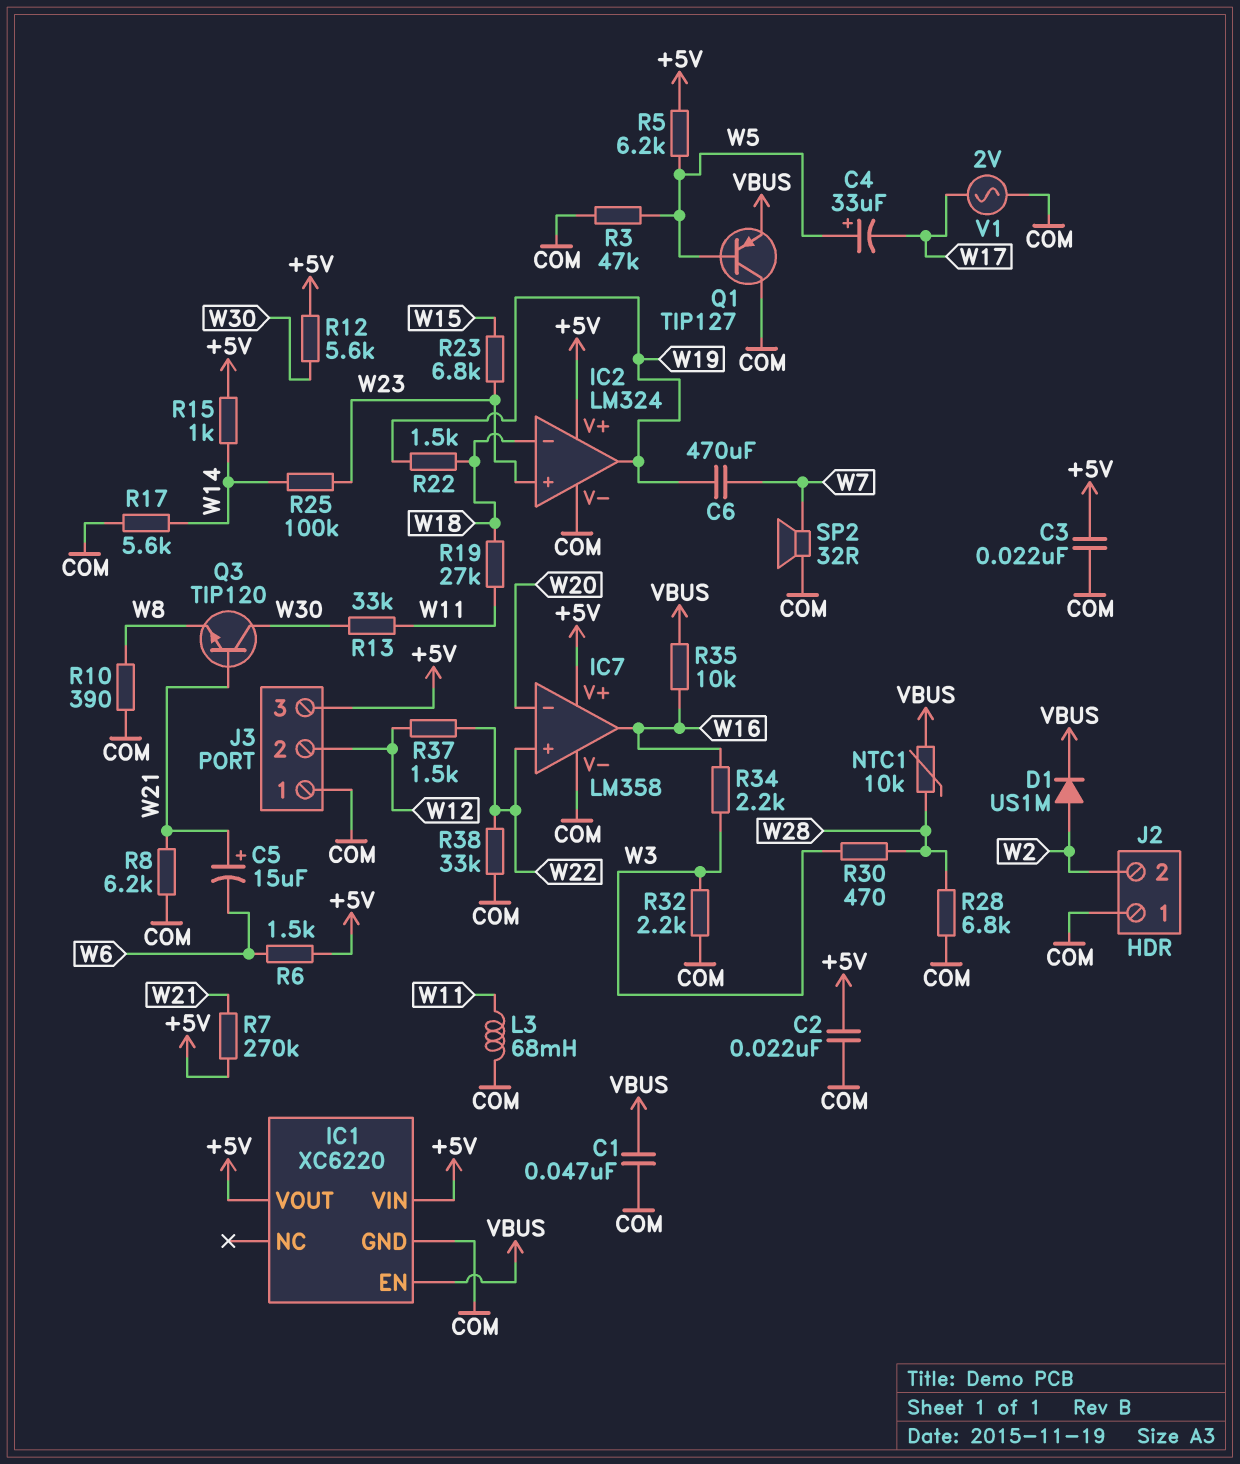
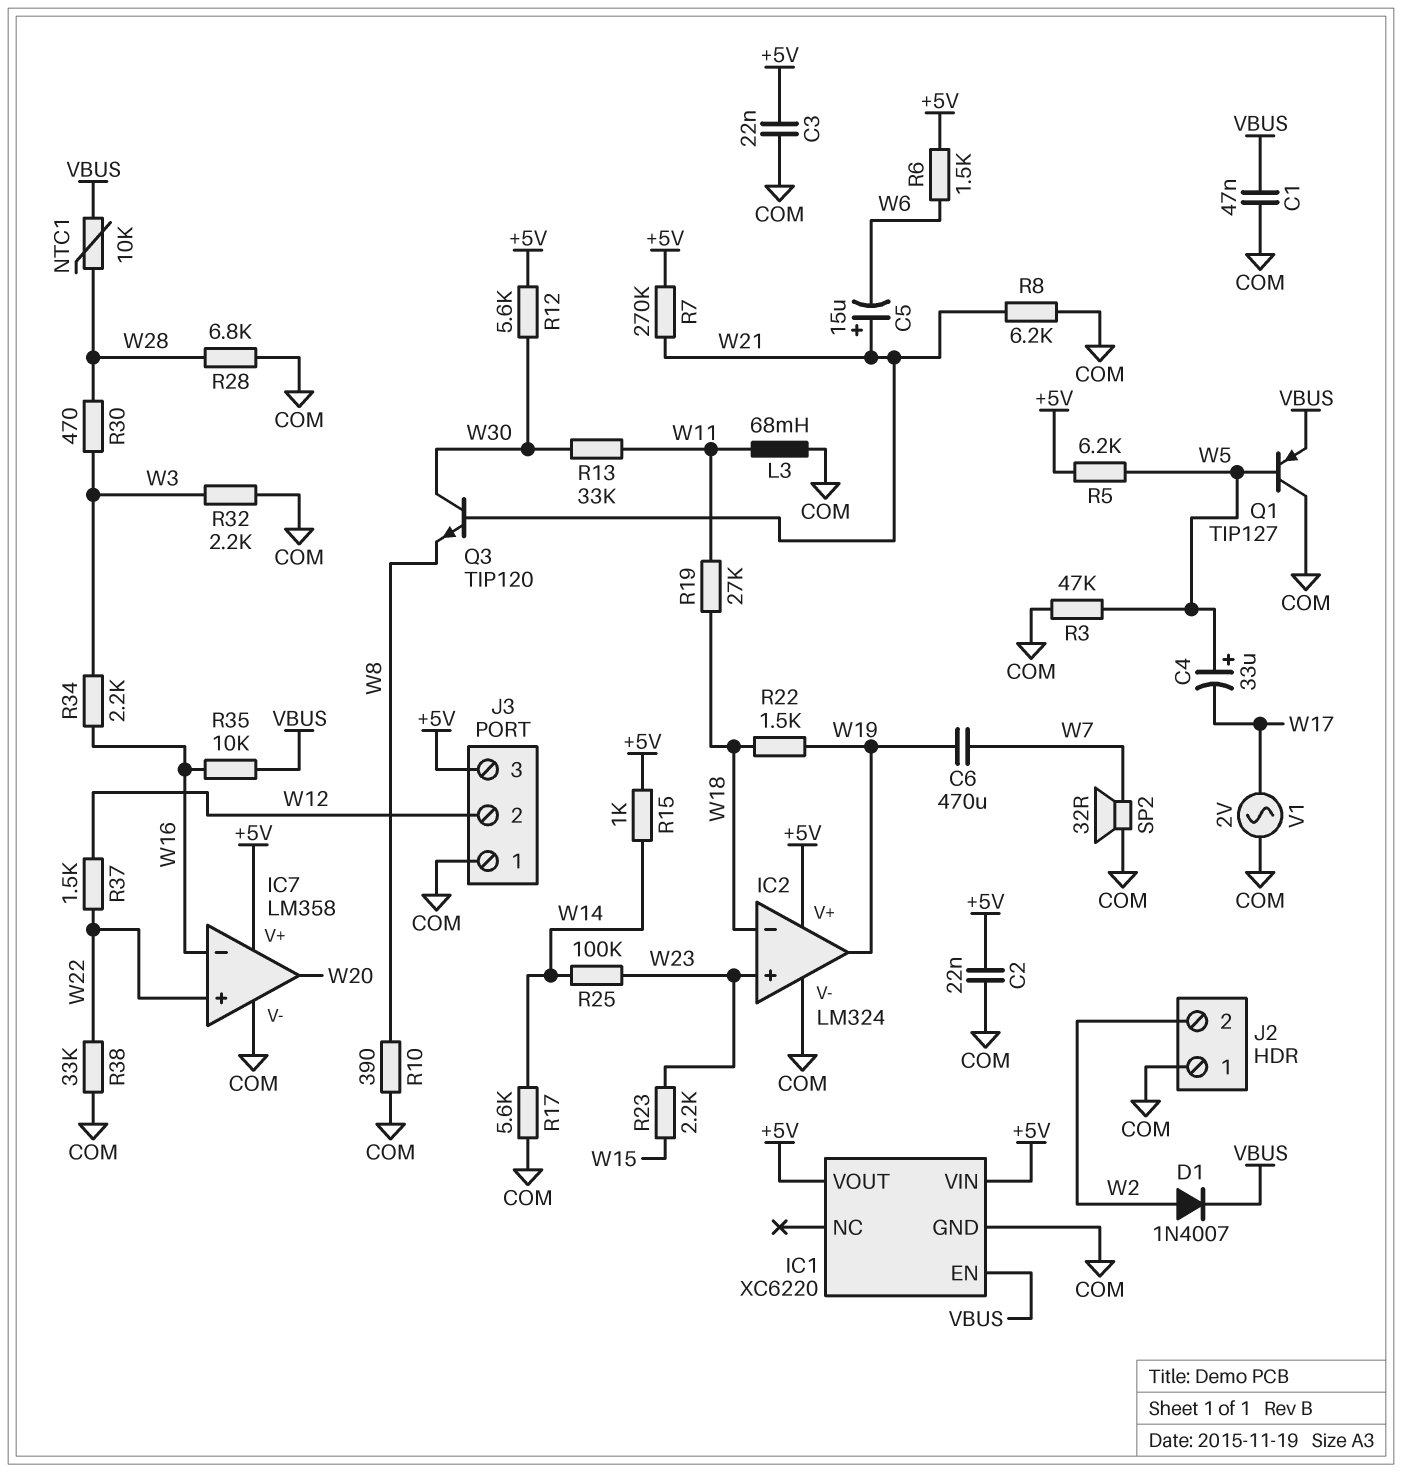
D1: diode US1M (A W2, K VBUS) -> diode 1N4007 (A W2, K VBUS)
IC7 pin in-: W20 -> W16
IC7 pin out: W16 -> W20
R23: 6.8k (W15, W23) -> 2.2k (W15, W23)

